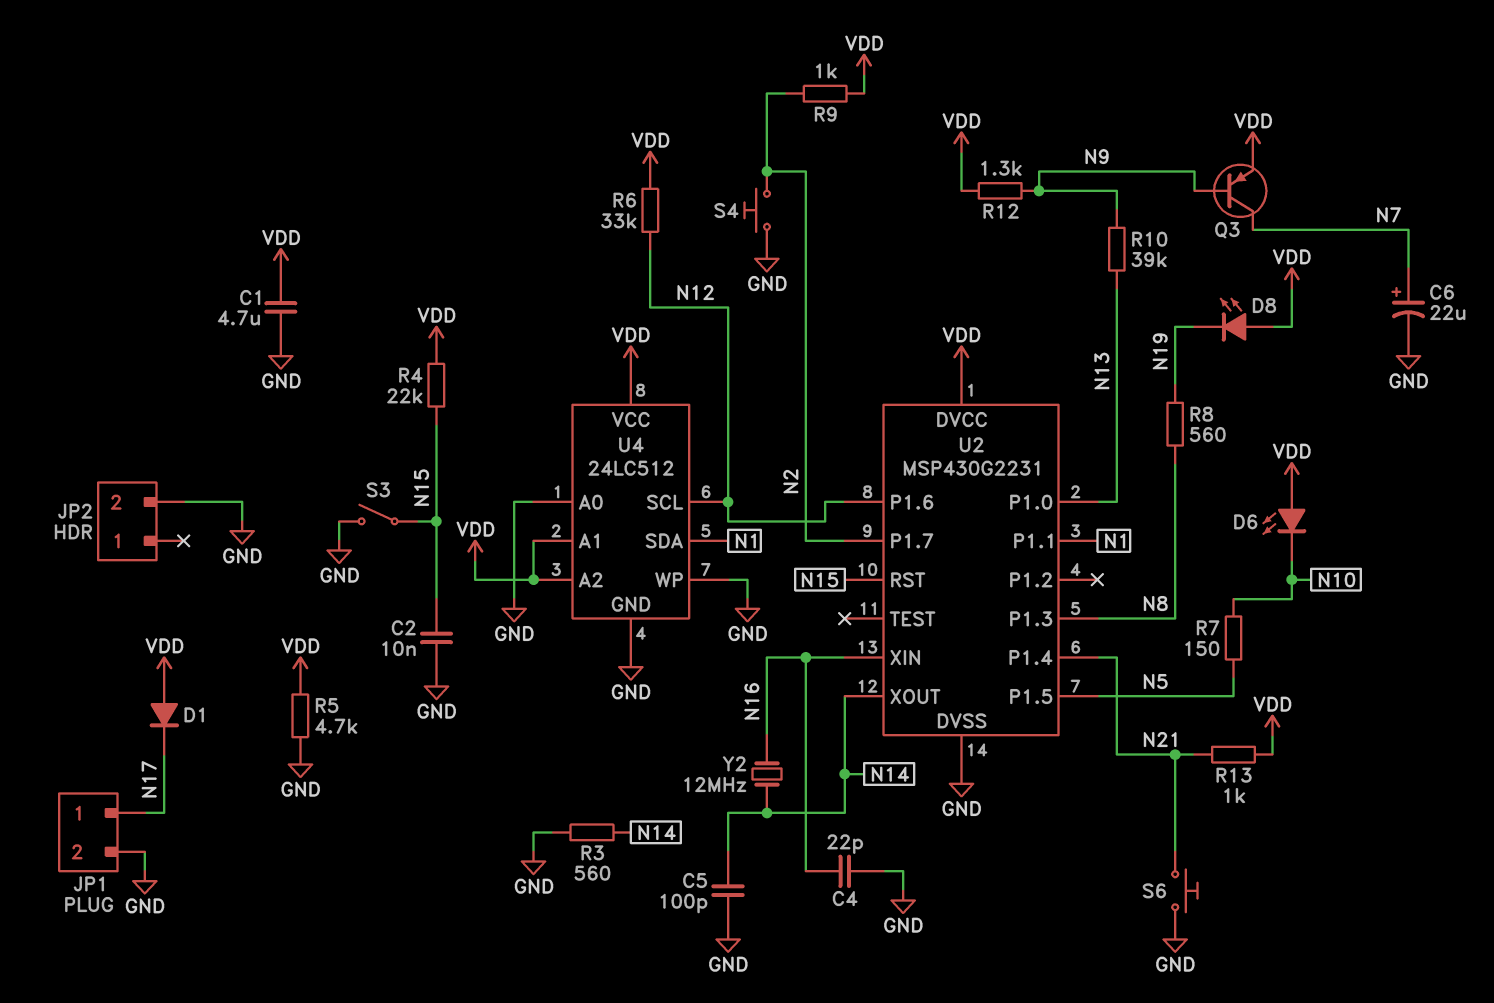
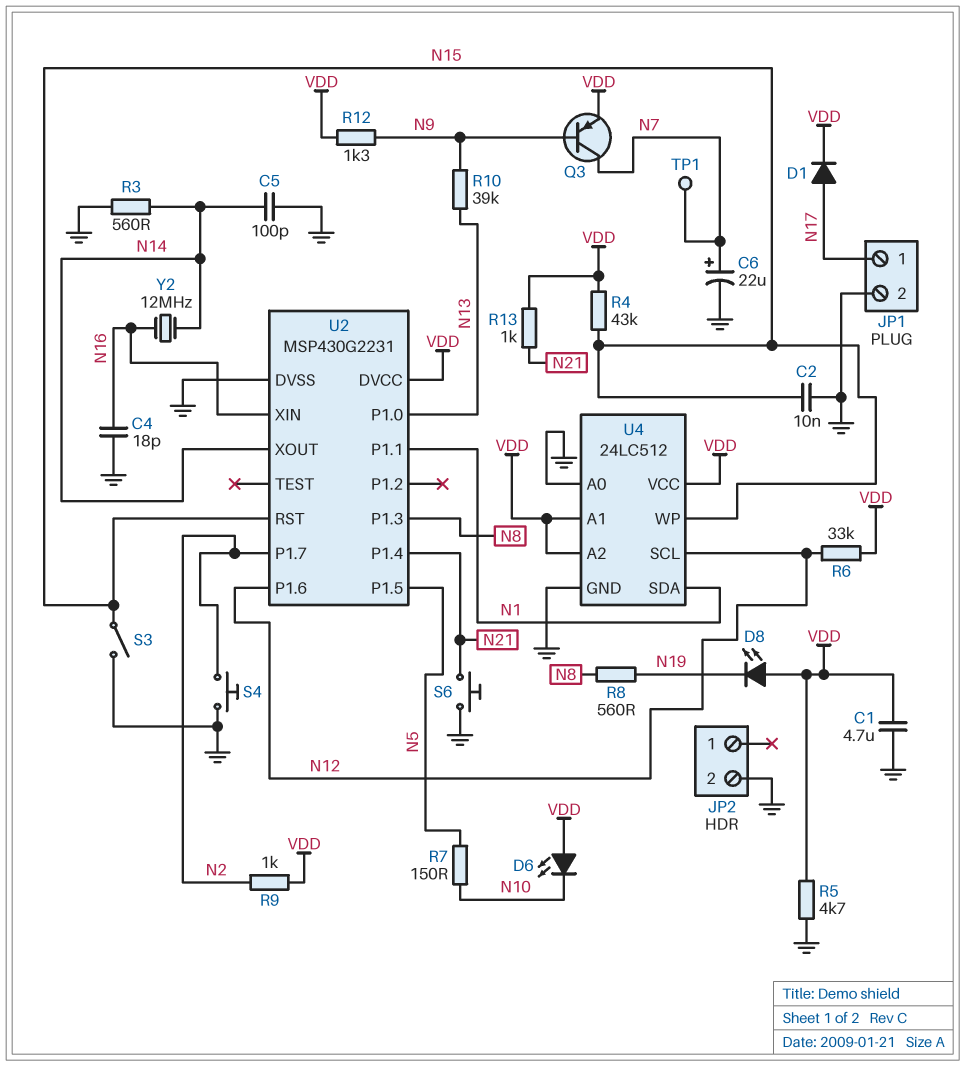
C4: 22pF (GND, N16) -> 18pF (GND, N16)
D1: diode (A VDD, K N17) -> diode (A N17, K VDD)
R4: 22k (N15, VDD) -> 43k (N15, VDD)
TP1: none -> test point (N7)
U4 pin WP: GND -> N15

